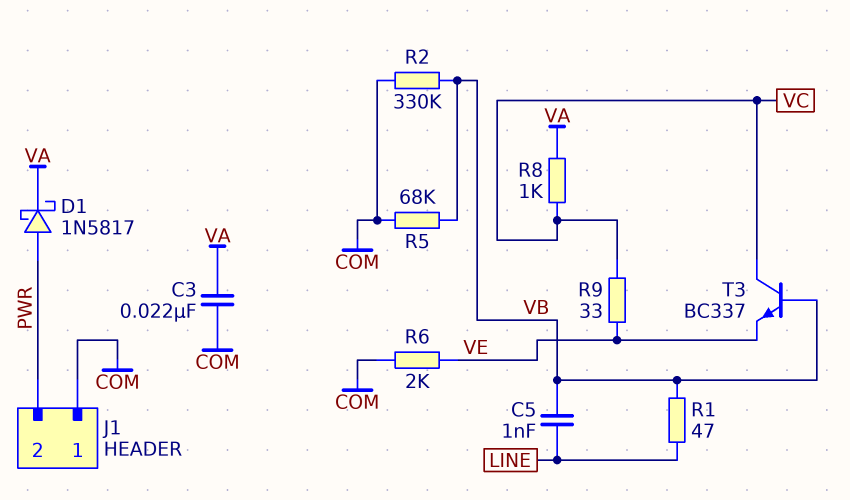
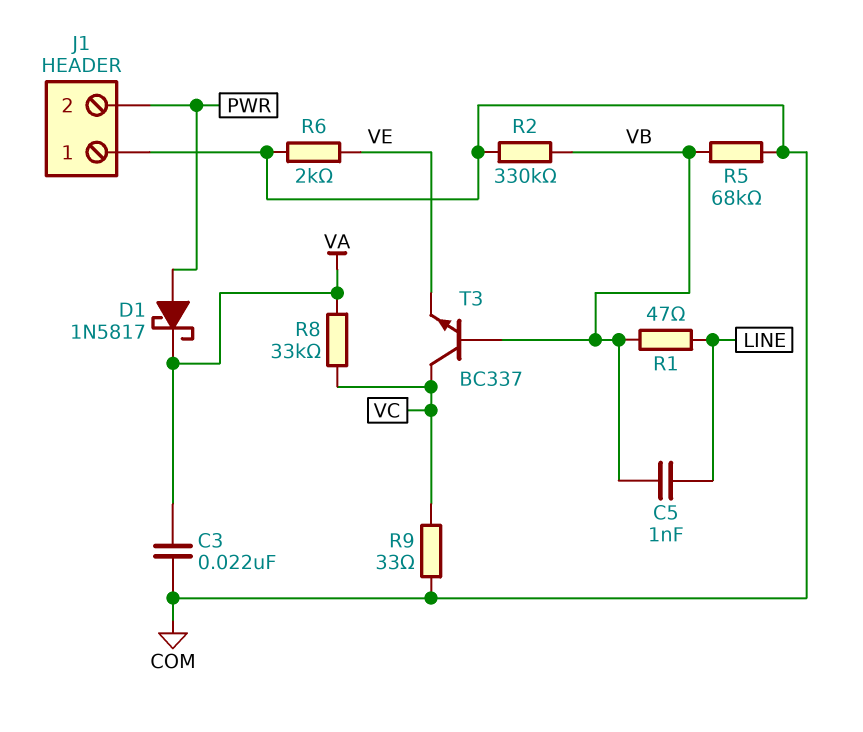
R8: 1k (VA, VC) -> 33k (VA, VC)
R9: 33 (VC, VE) -> 33 (COM, VC)

